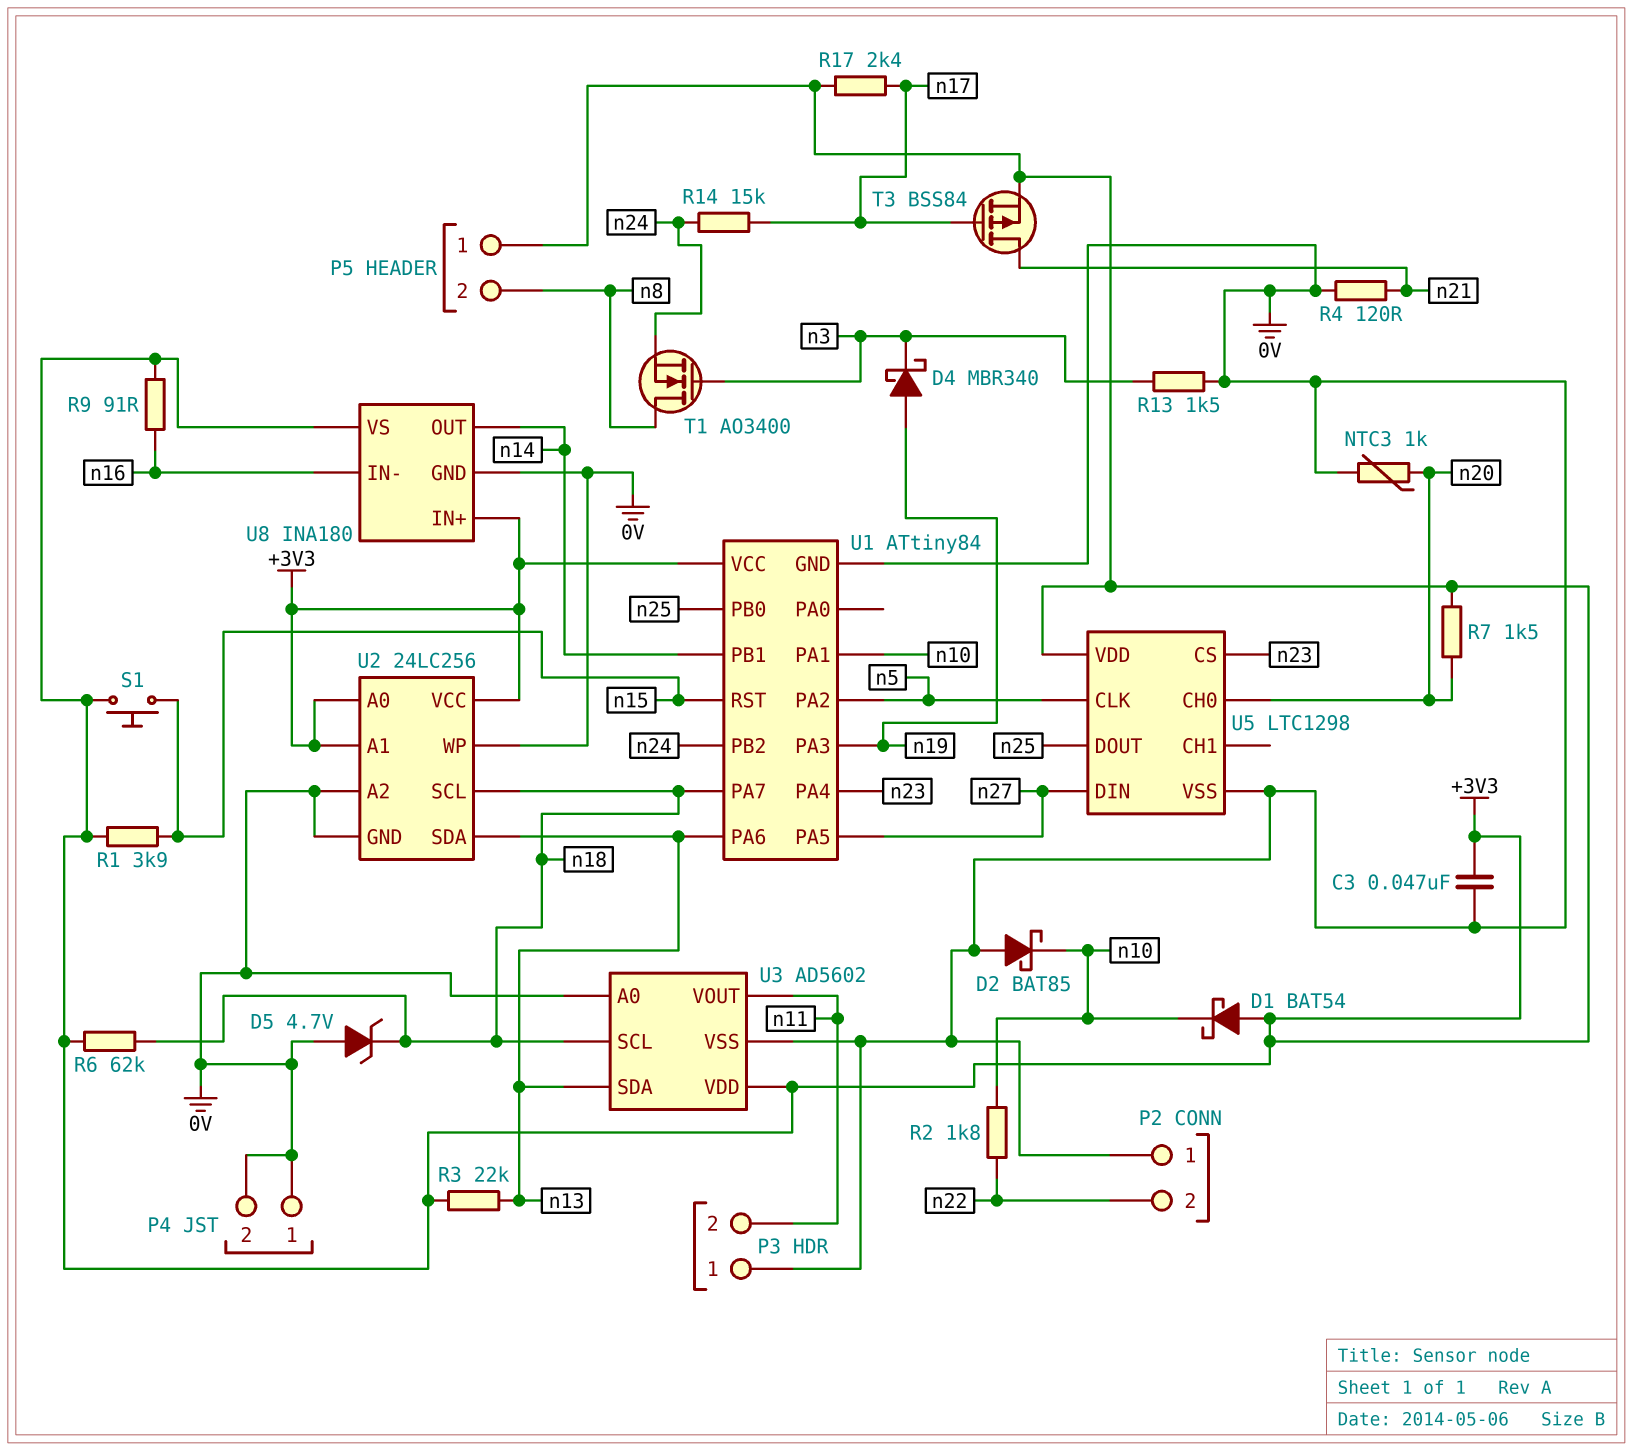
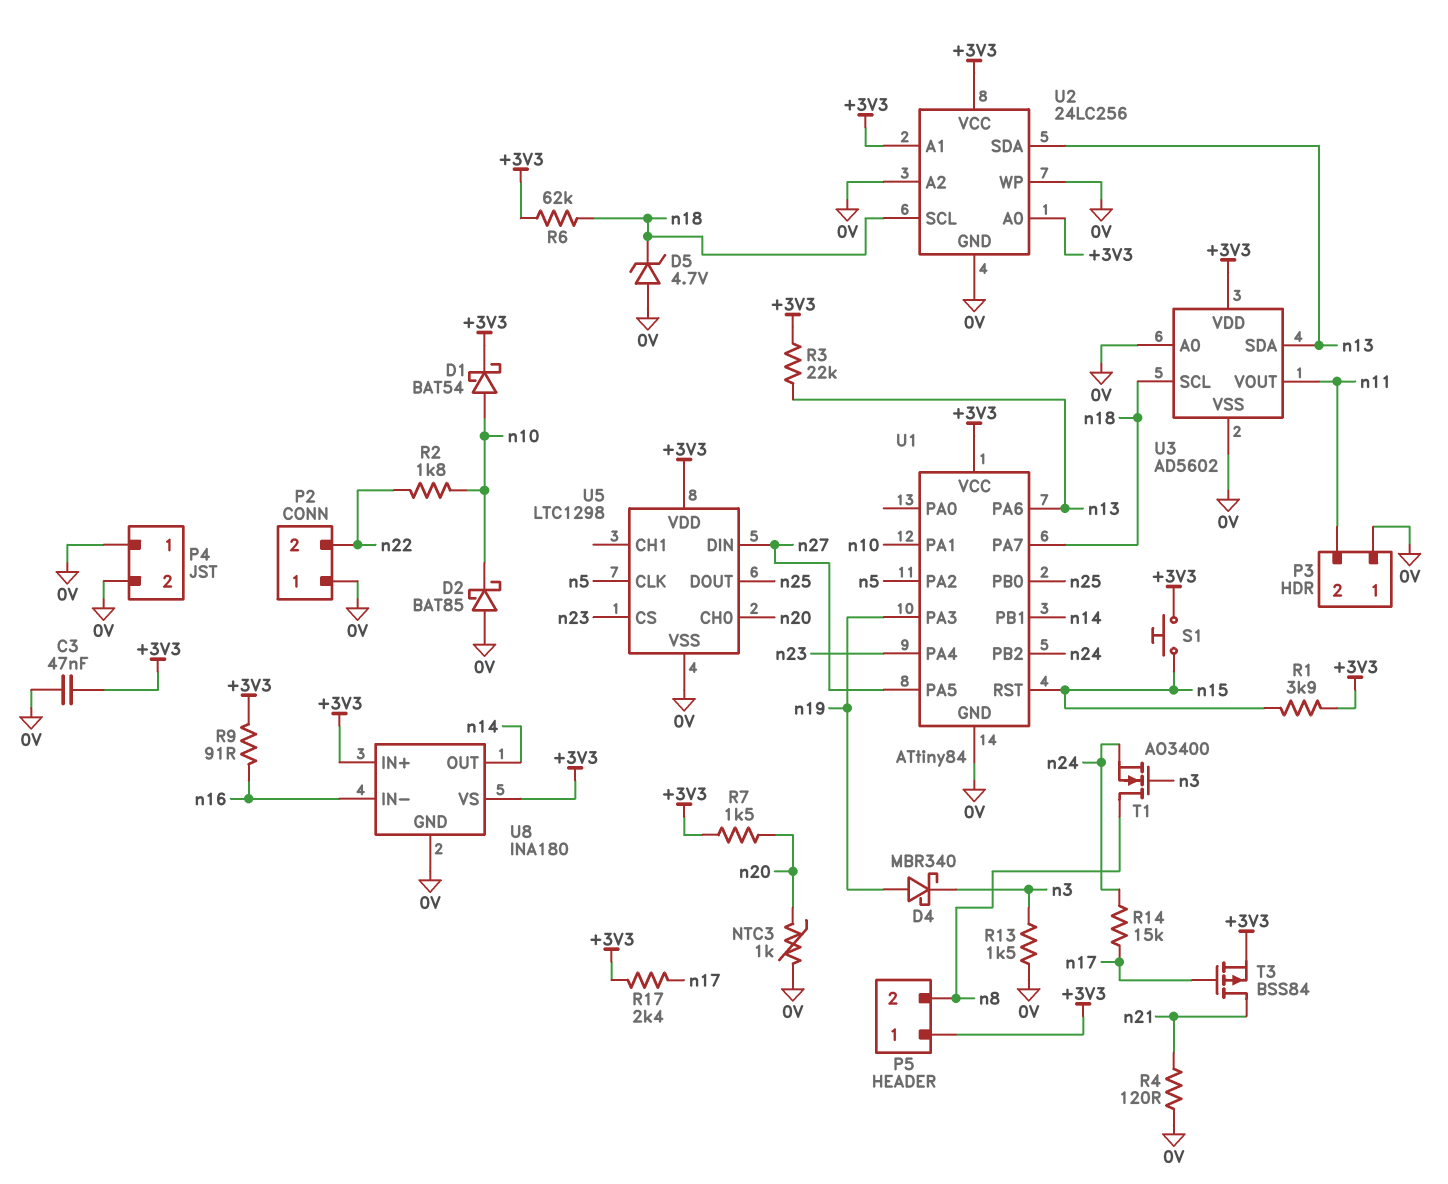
D1: schottky BAT54 (A +3V3, K n10) -> schottky BAT54 (A n10, K +3V3)

